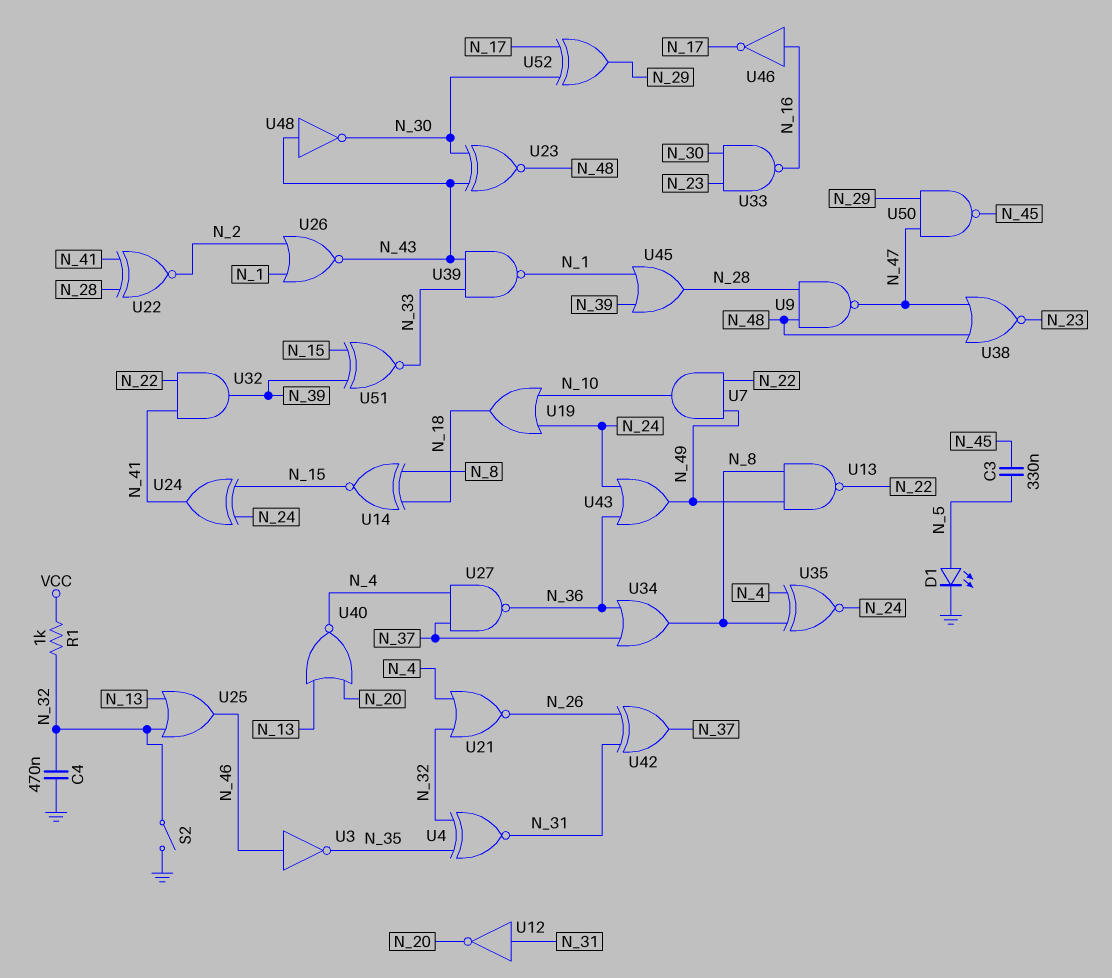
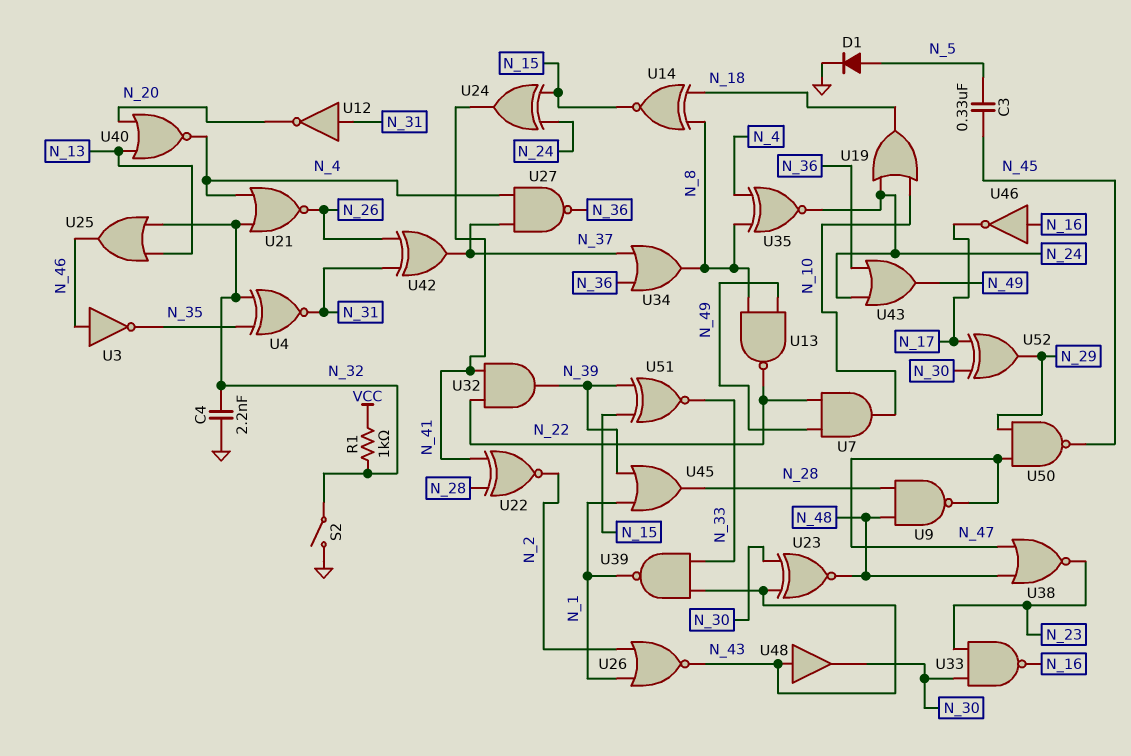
C4: 470nF (GND, N_32) -> 2.2nF (GND, N_32)
D1: LED (A N_5, K GND) -> diode (A N_5, K GND)
U48: NOT (in N_43, out N_30) -> buffer (in N_43, out N_30)

